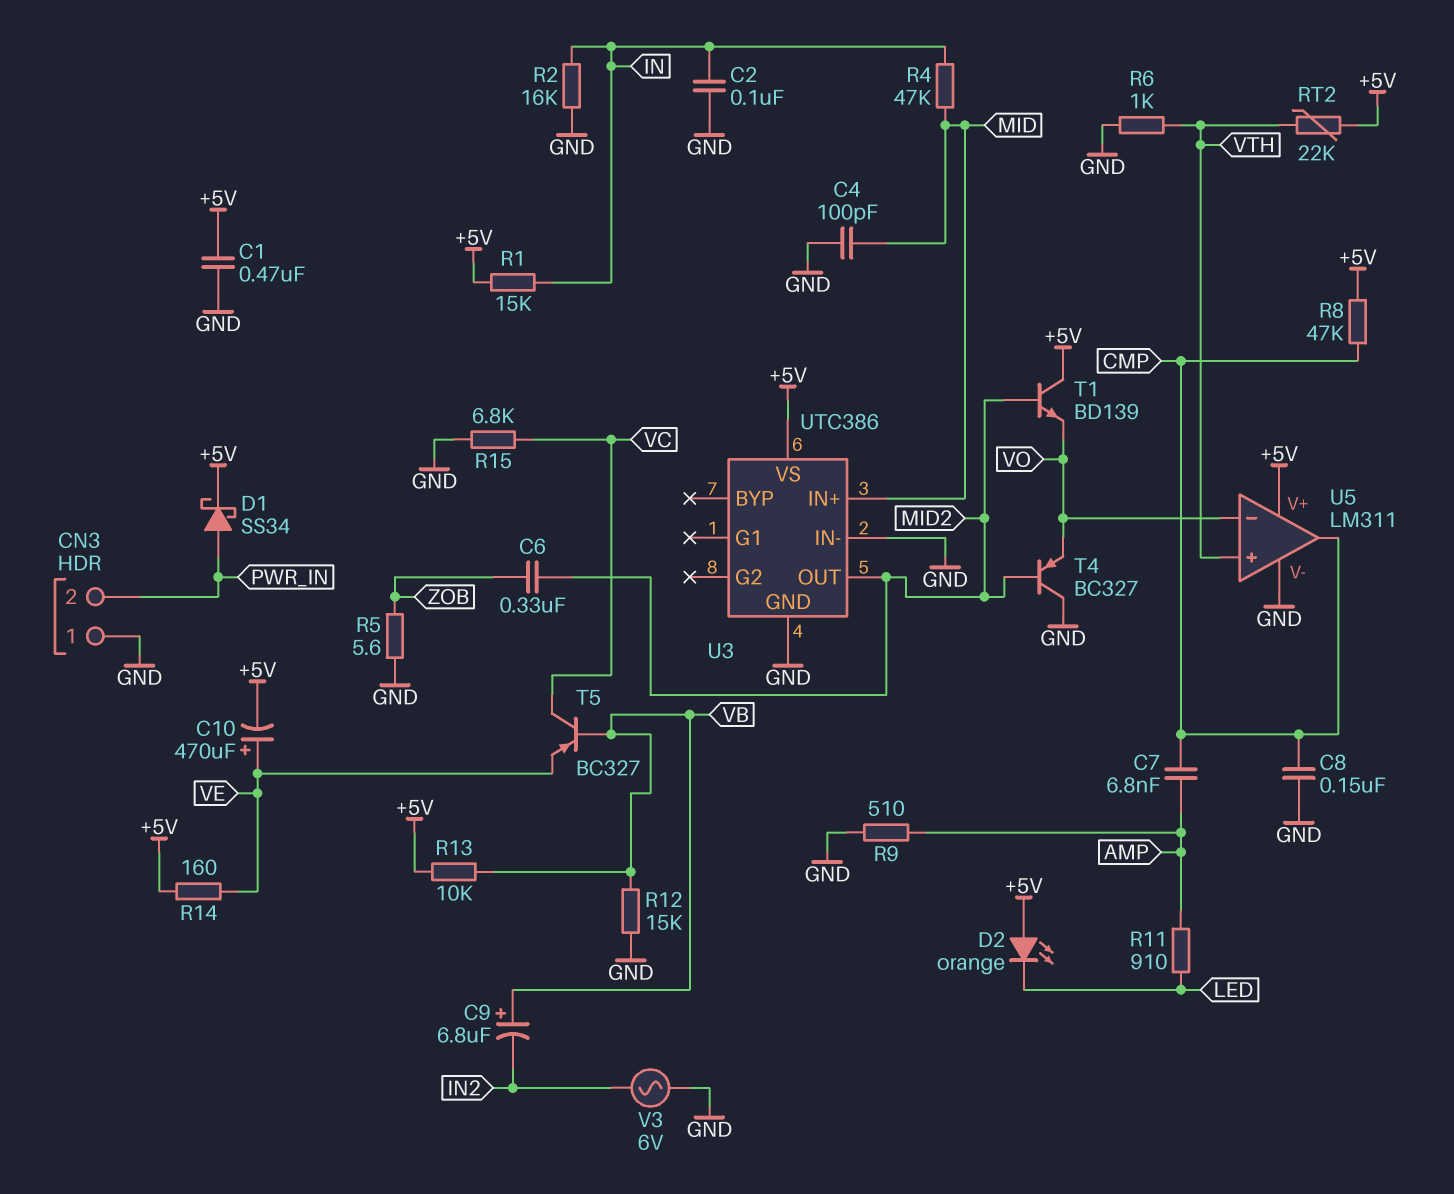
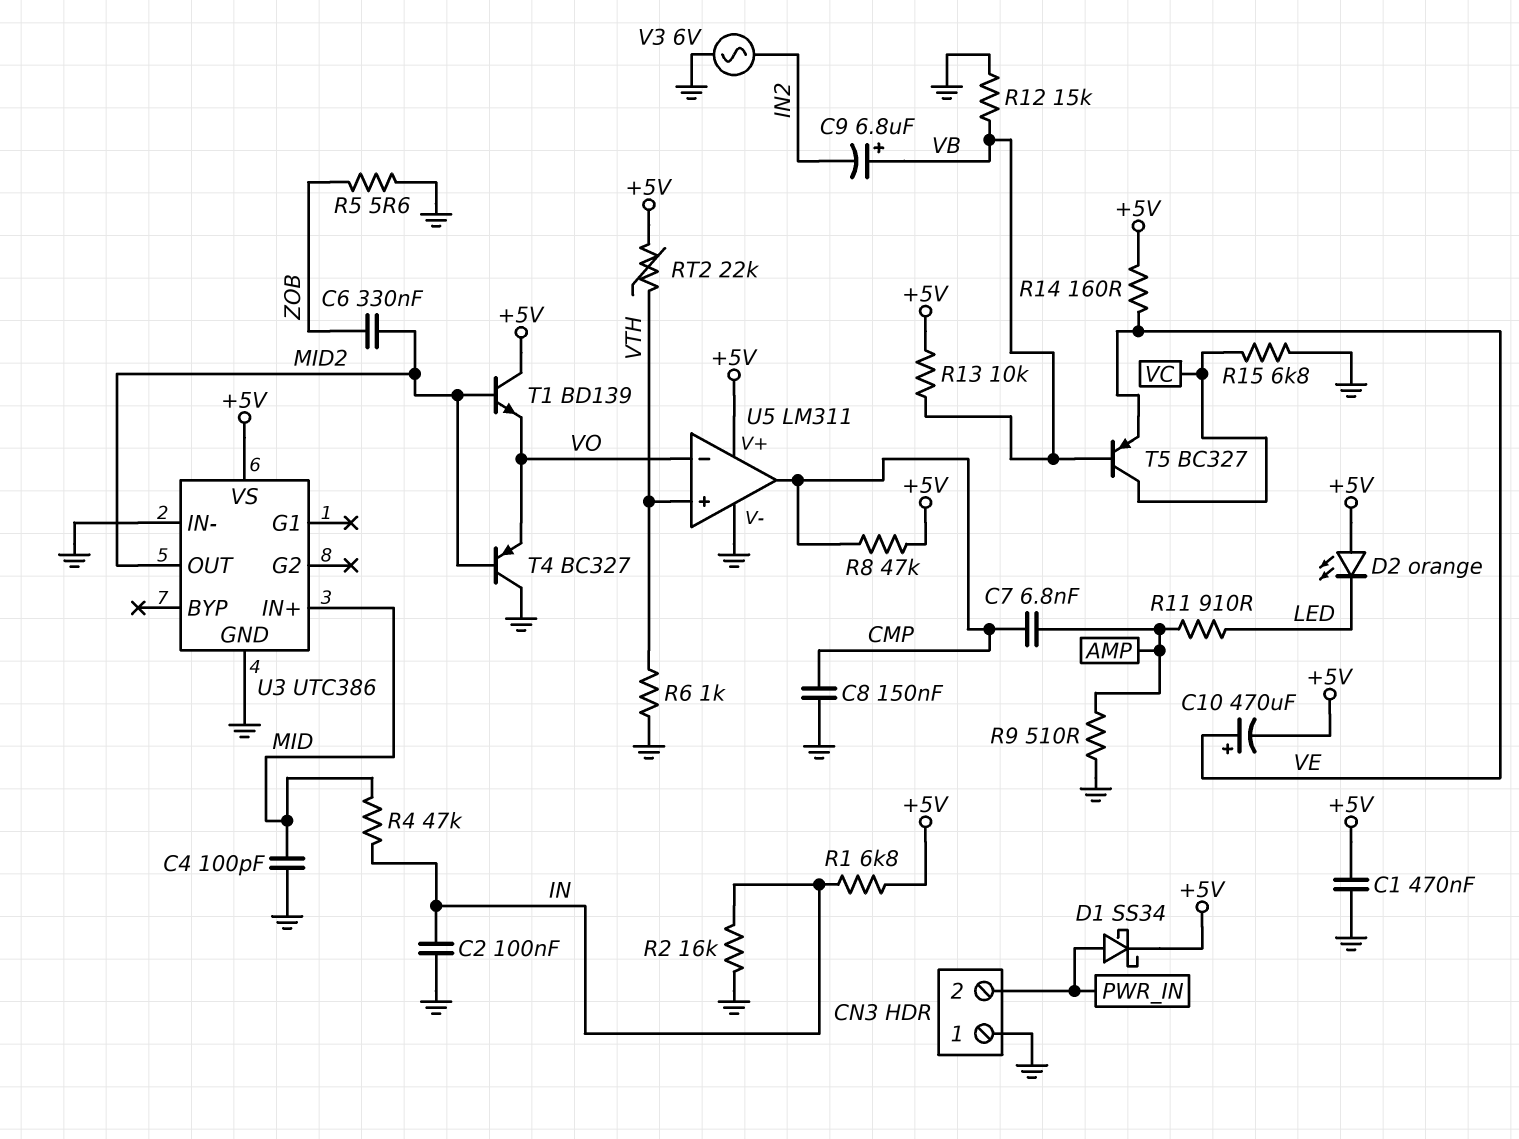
R1: 15k (+5V, IN) -> 6.8k (+5V, IN)

